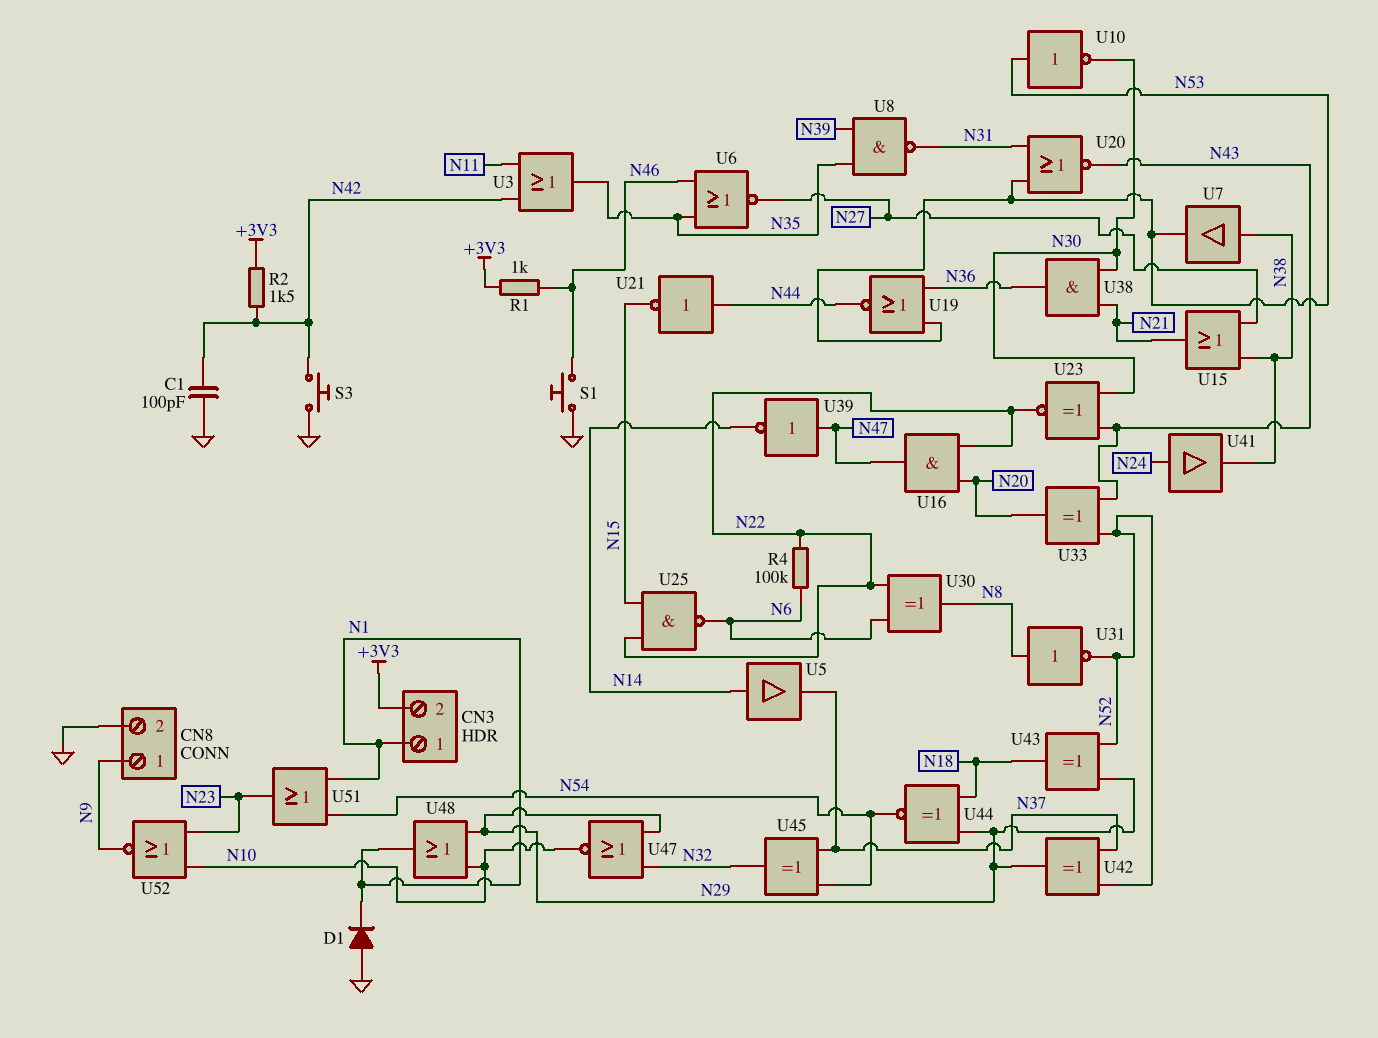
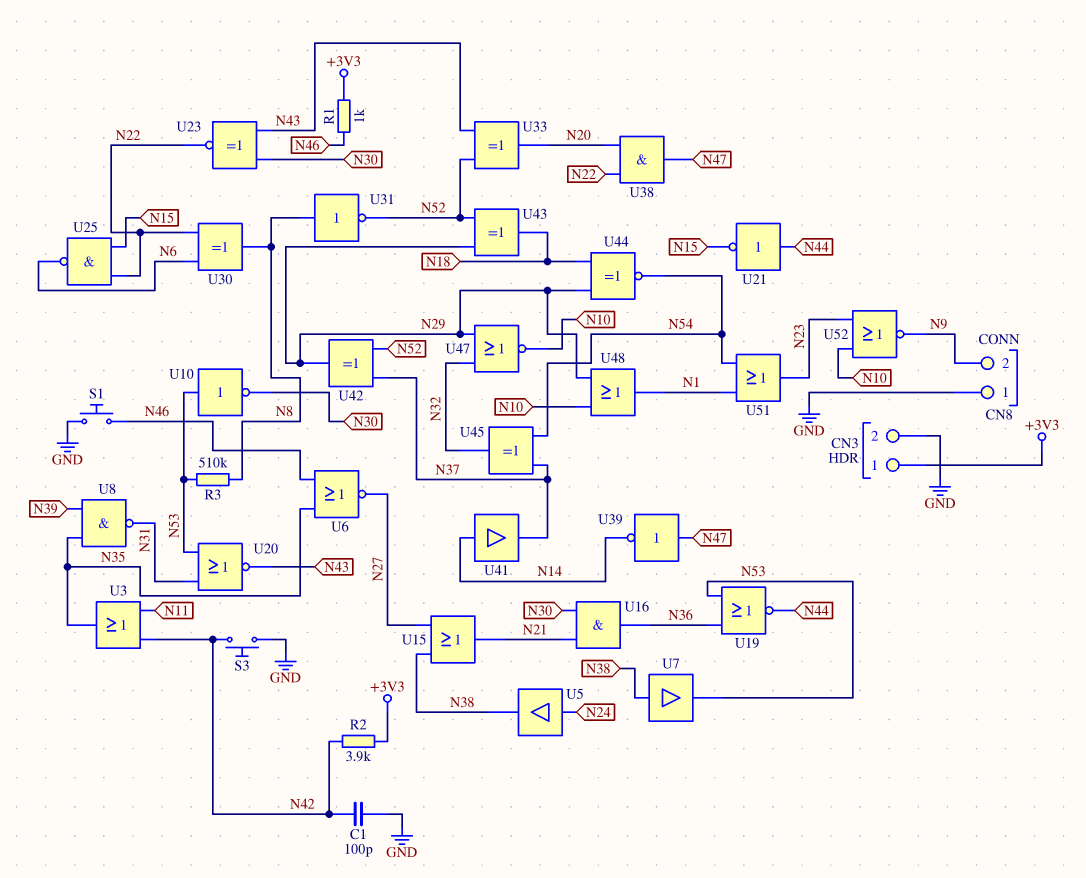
CN3 pin 1: N1 -> +3V3
CN3 pin 2: +3V3 -> GND
CN8 pin 1: N9 -> GND
CN8 pin 2: GND -> N9
D1: diode (A GND, K N1) -> none
R2: 1.5k (+3V3, N42) -> 3.9k (+3V3, N42)
R3: none -> 510k (N8, N53)
R4: 100k (N6, N22) -> none
U5: buffer (in N14, out N37) -> buffer (in N24, out N38)
U16: AND (in N20, in N22, out N47) -> AND (in N21, in N30, out N36)
U38: AND (in N21, in N30, out N36) -> AND (in N20, in N22, out N47)
U41: buffer (in N24, out N38) -> buffer (in N14, out N37)

